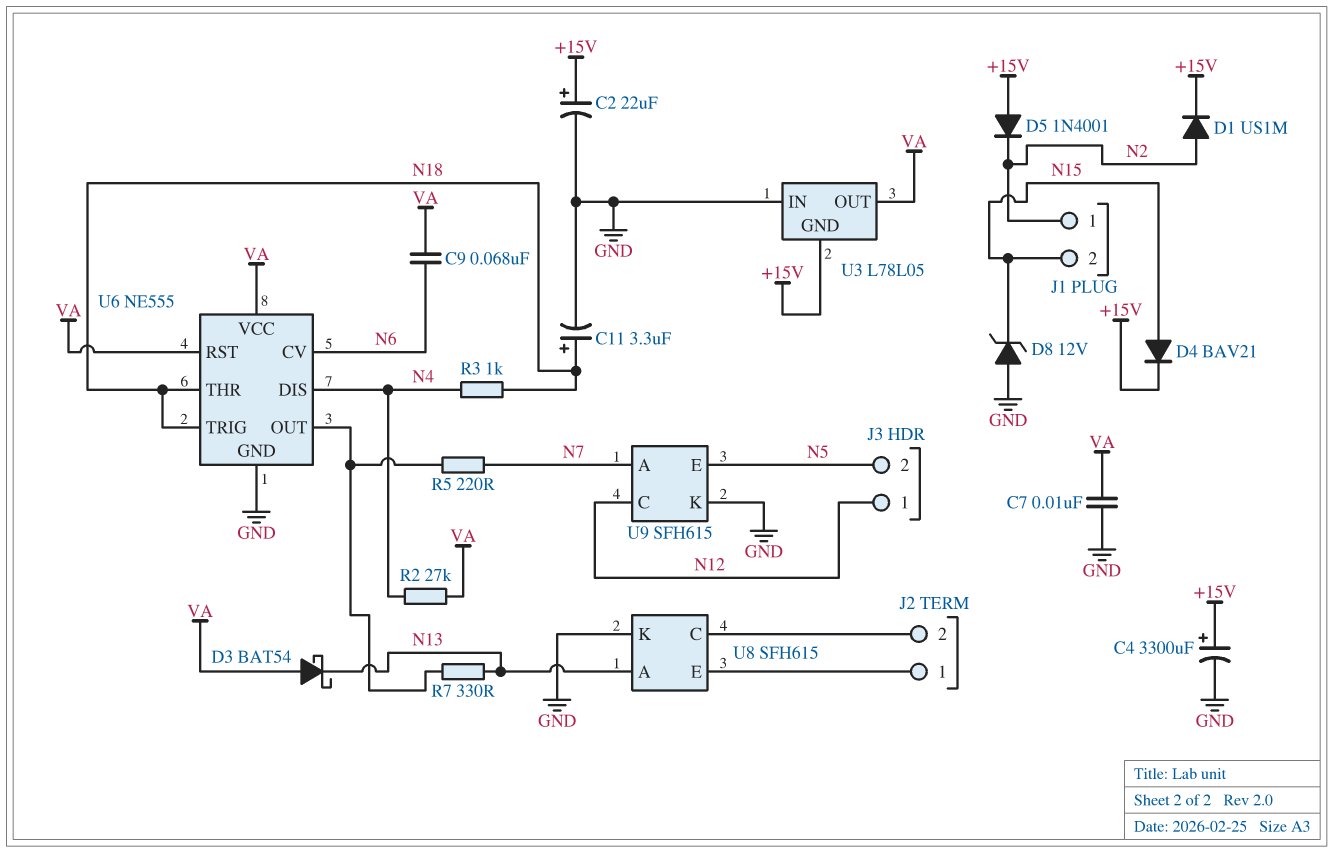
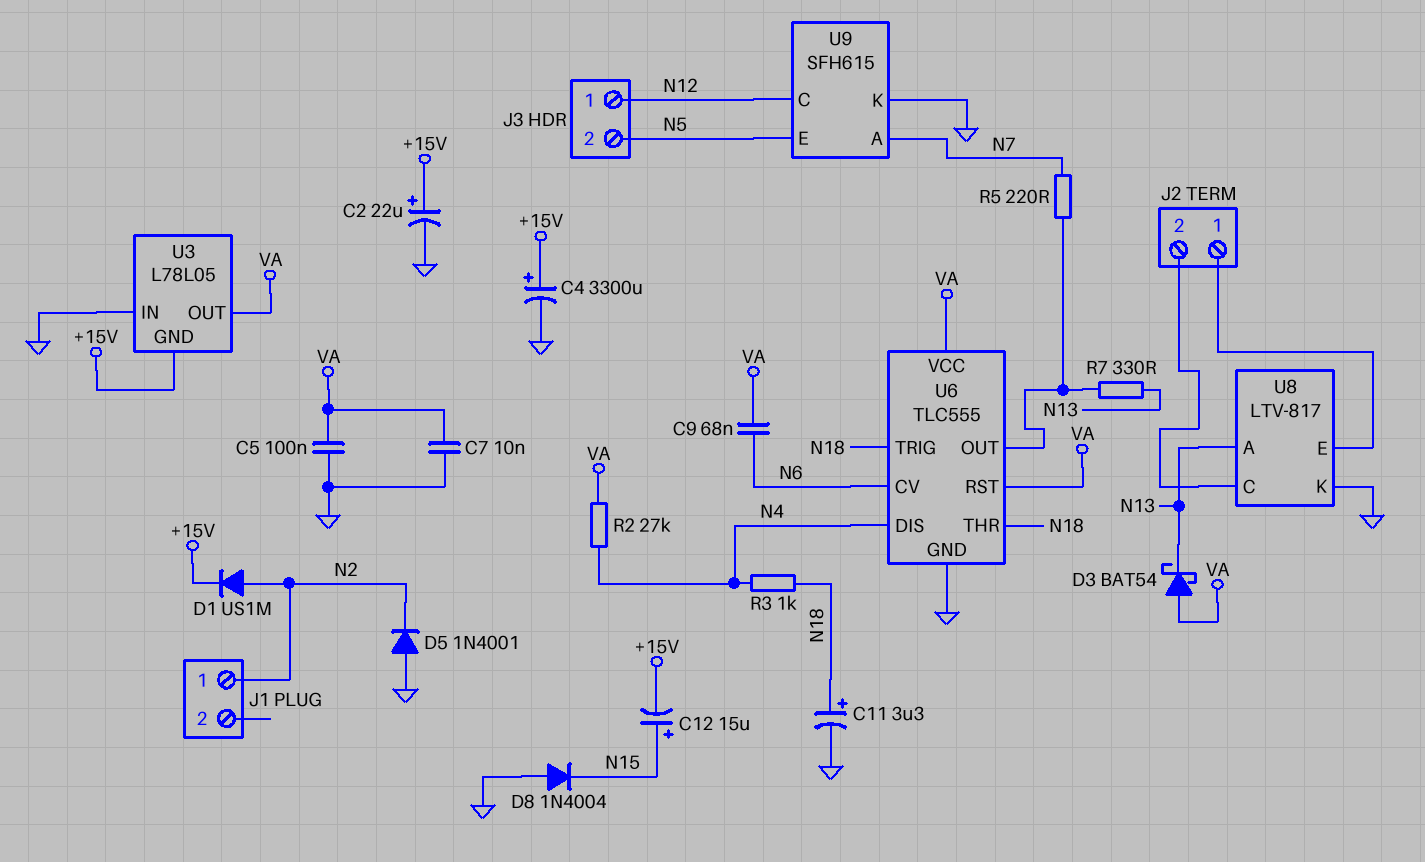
C5: none -> 100nF (GND, VA)
C12: none -> 15uF (plus N15, minus +15V)
D4: diode BAV21 (A N15, K +15V) -> none
D5: diode 1N4001 (A +15V, K N2) -> diode 1N4001 (A GND, K N2)
D8: zener 12V (A GND, K N15) -> diode 1N4004 (A GND, K N15)
J1 pin 2: N15 -> none
U6: NE555 -> TLC555
U8: SFH615 -> LTV-817

